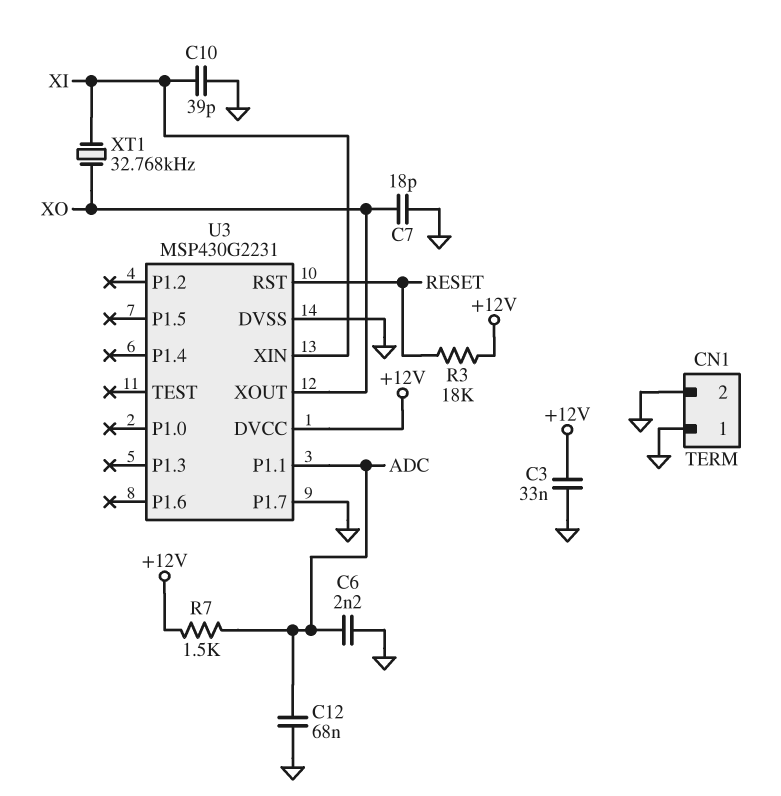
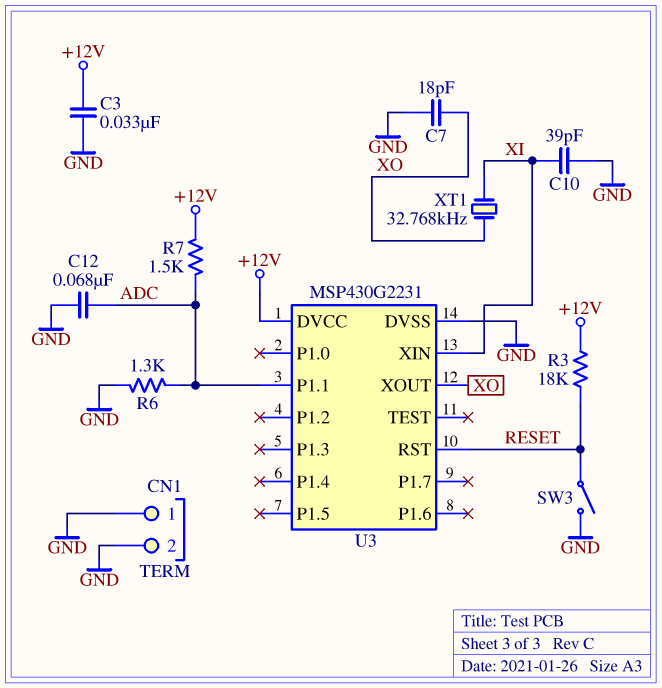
C6: 2.2nF (ADC, GND) -> none
R6: none -> 1.3k (ADC, GND)
SW3: none -> switch (GND, RESET)
U3 pin P1.7: GND -> none

